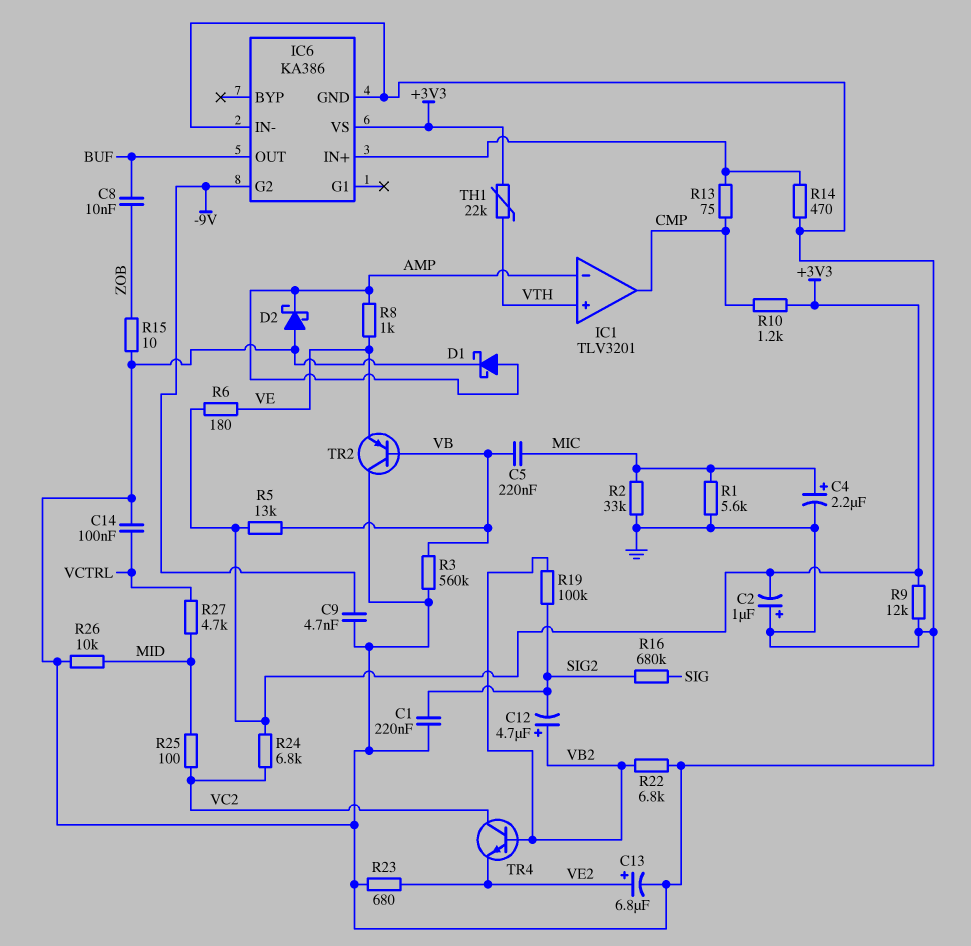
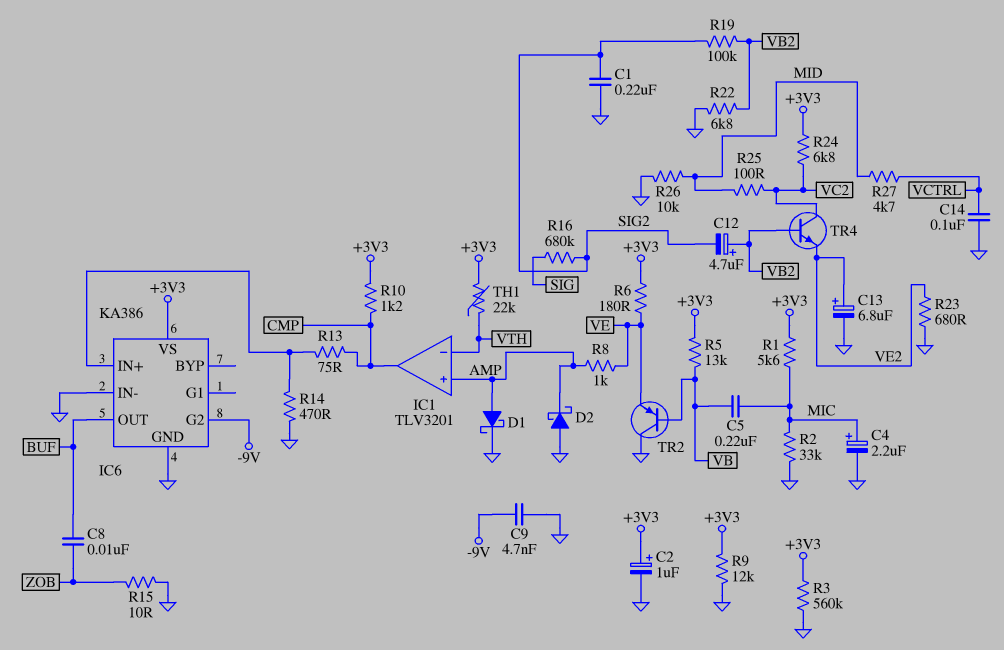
C2: 1uF (plus GND, minus +3V3) -> 1uF (plus +3V3, minus GND)
IC1 pin in+: VTH -> AMP
IC1 pin in-: AMP -> VTH
R1: 5.6k (GND, MIC) -> 5.6k (+3V3, MIC)
R3: 560k (GND, VB) -> 560k (+3V3, GND)

